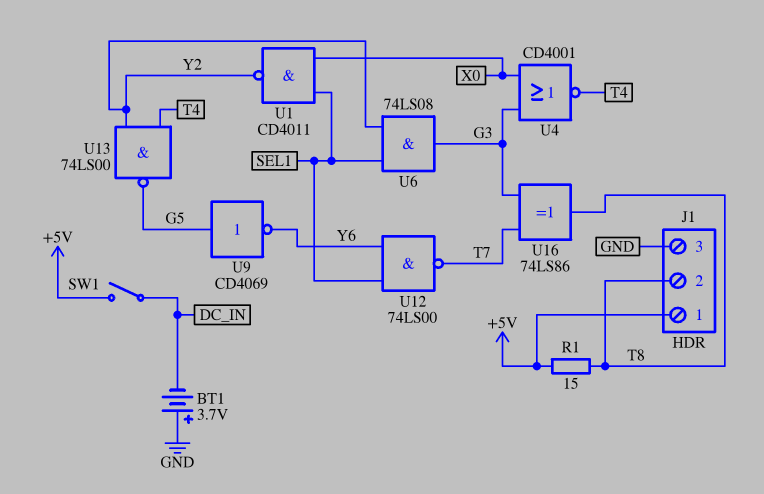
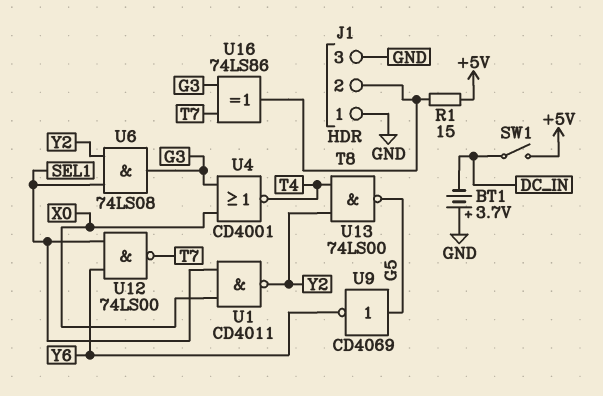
J1 pin 1: +5V -> GND

